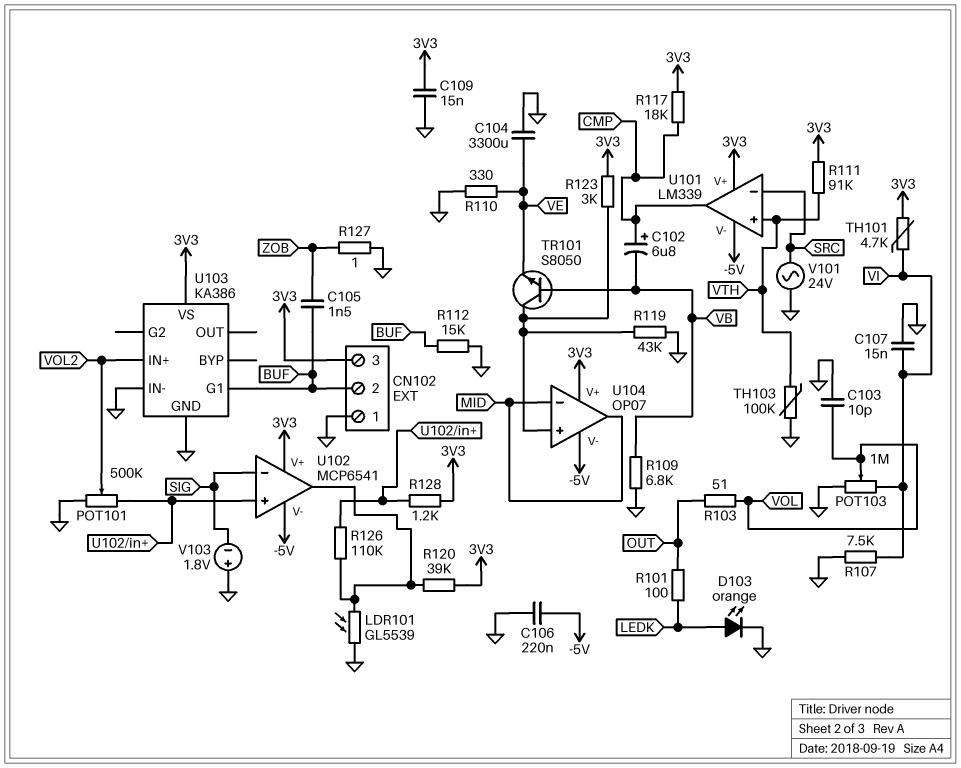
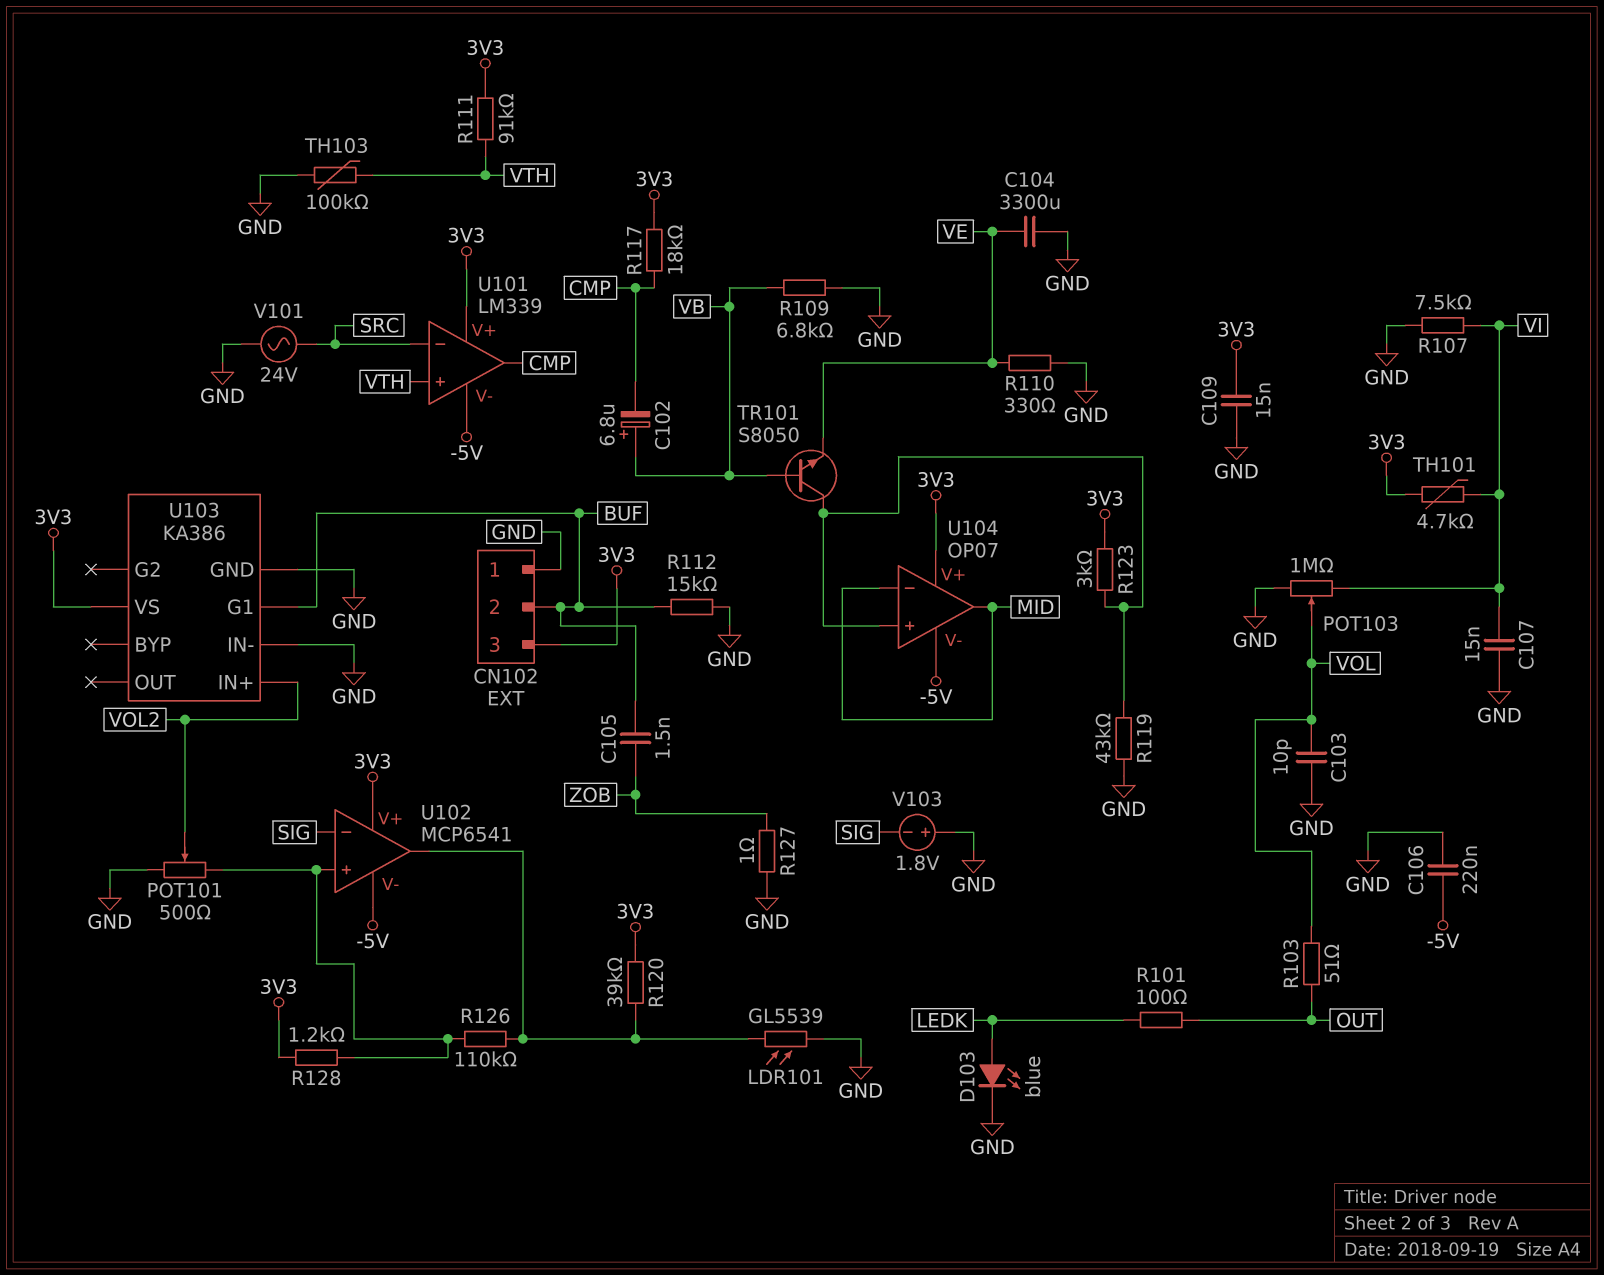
C102: 6.8uF (plus CMP, minus VB) -> 6.8uF (plus VB, minus CMP)
D103: LED orange (A LEDK, K GND) -> LED blue (A LEDK, K GND)
POT101: 500k (GND, U102/in+, wiper VOL2) -> 500 (GND, U102/in+, wiper VOL2)

